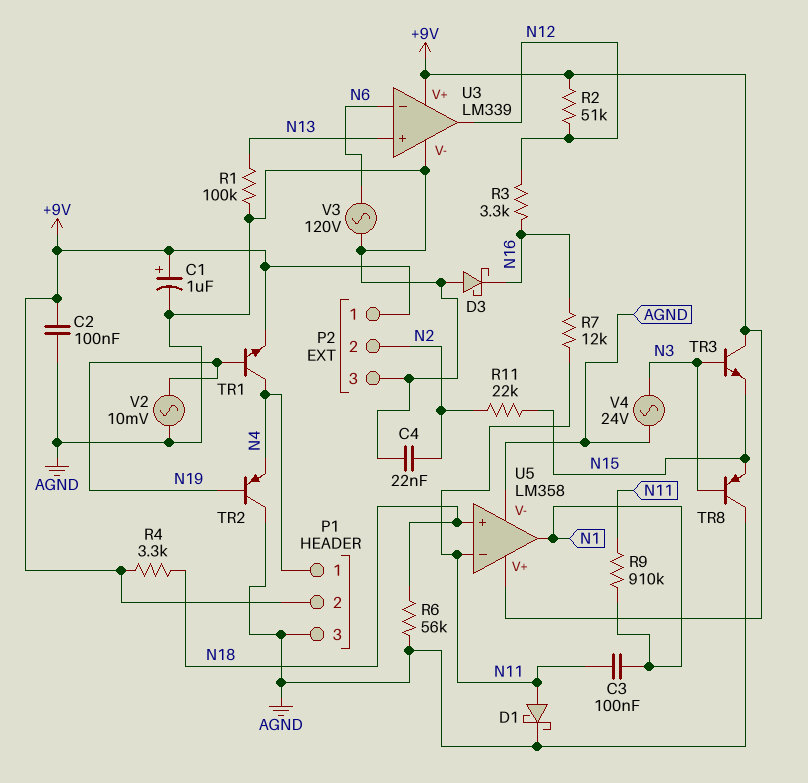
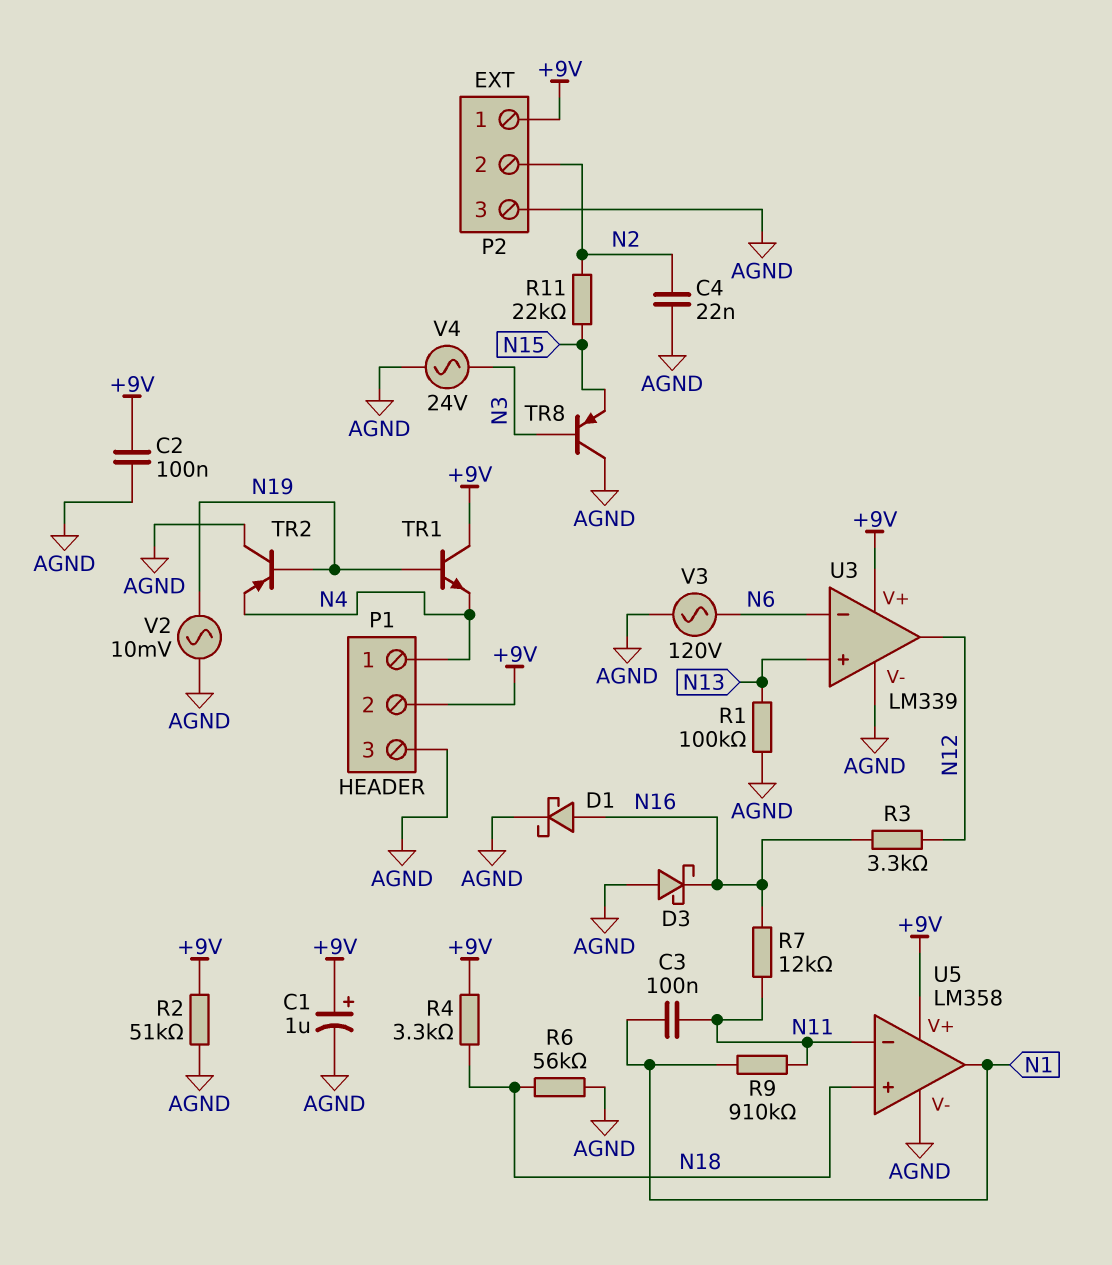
D1: schottky (A N11, K AGND) -> schottky (A N16, K AGND)
R2: 51k (+9V, N12) -> 51k (+9V, AGND)
TR1: NPN (B N19, C N4, E +9V) -> NPN (B N19, C +9V, E N4)
TR3: NPN (B N3, C +9V, E N15) -> none

